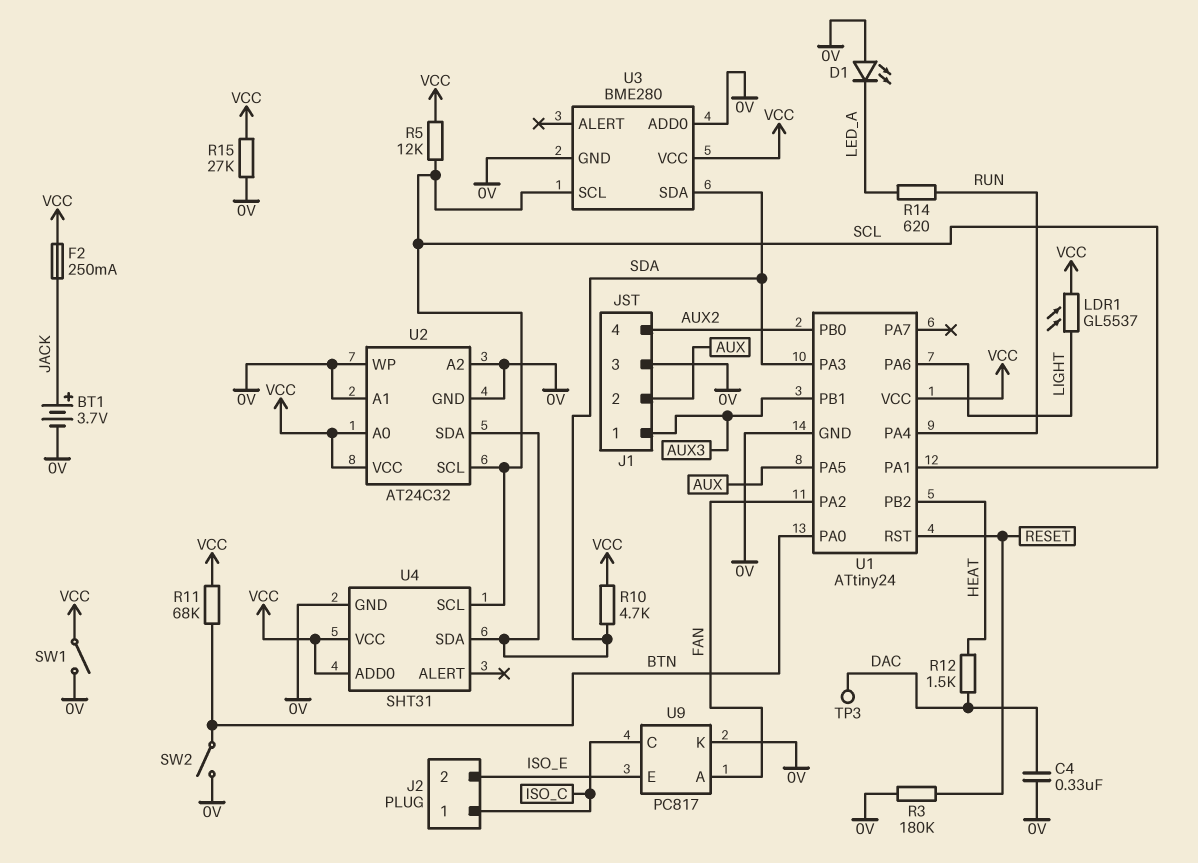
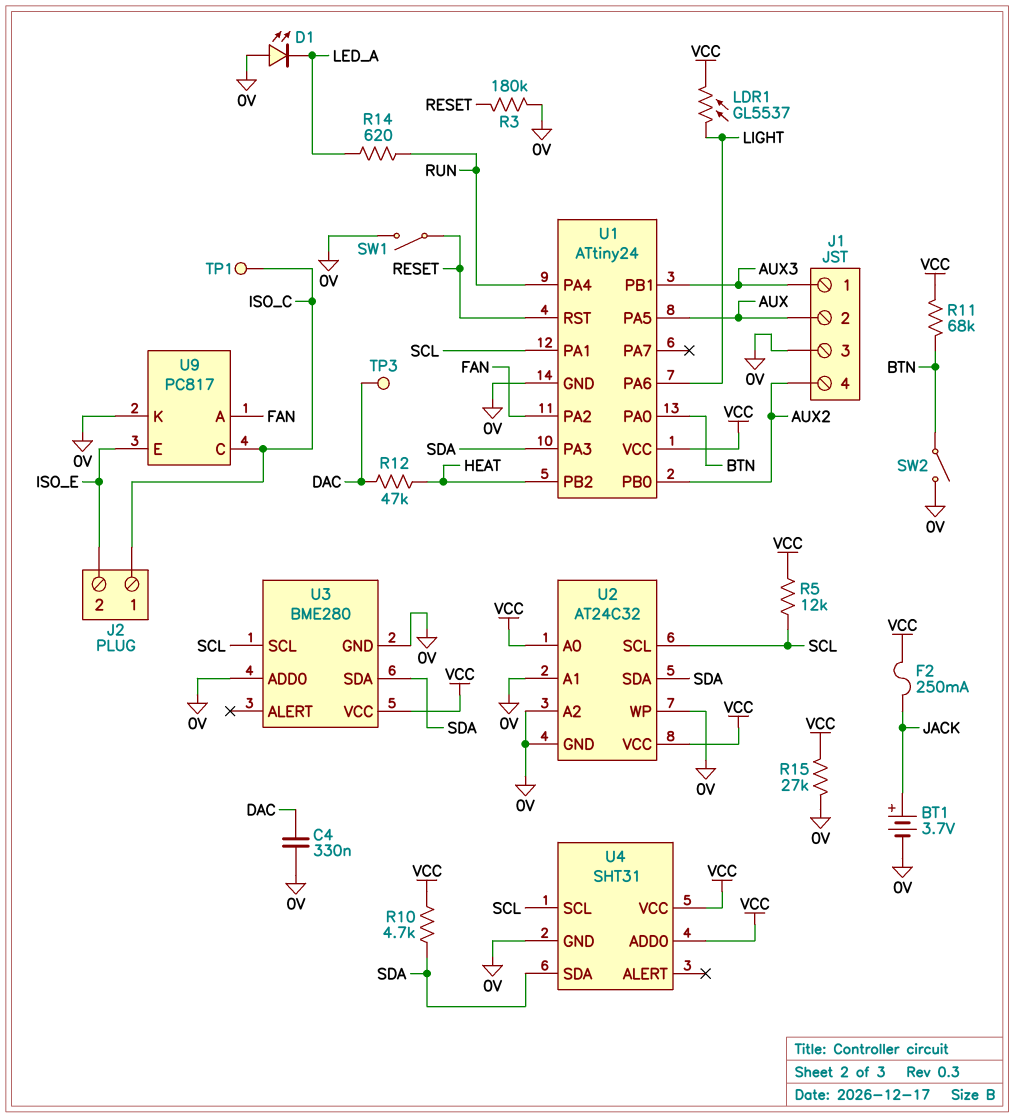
R12: 1.5k (DAC, HEAT) -> 47k (DAC, HEAT)
SW1: switch (0V, VCC) -> switch (0V, RESET)
TP1: none -> test point (ISO_C)

